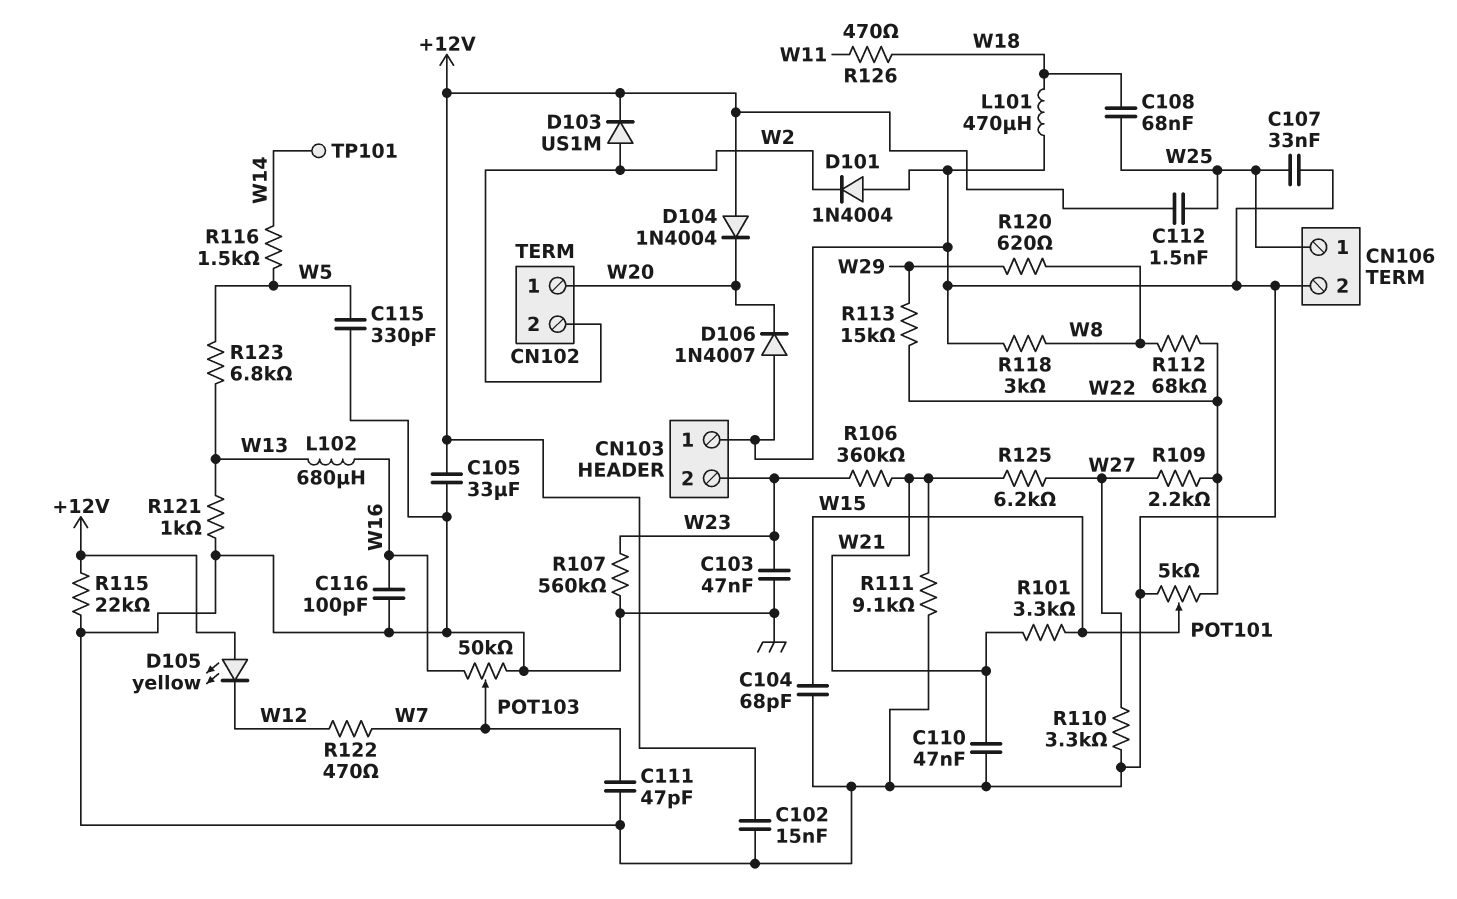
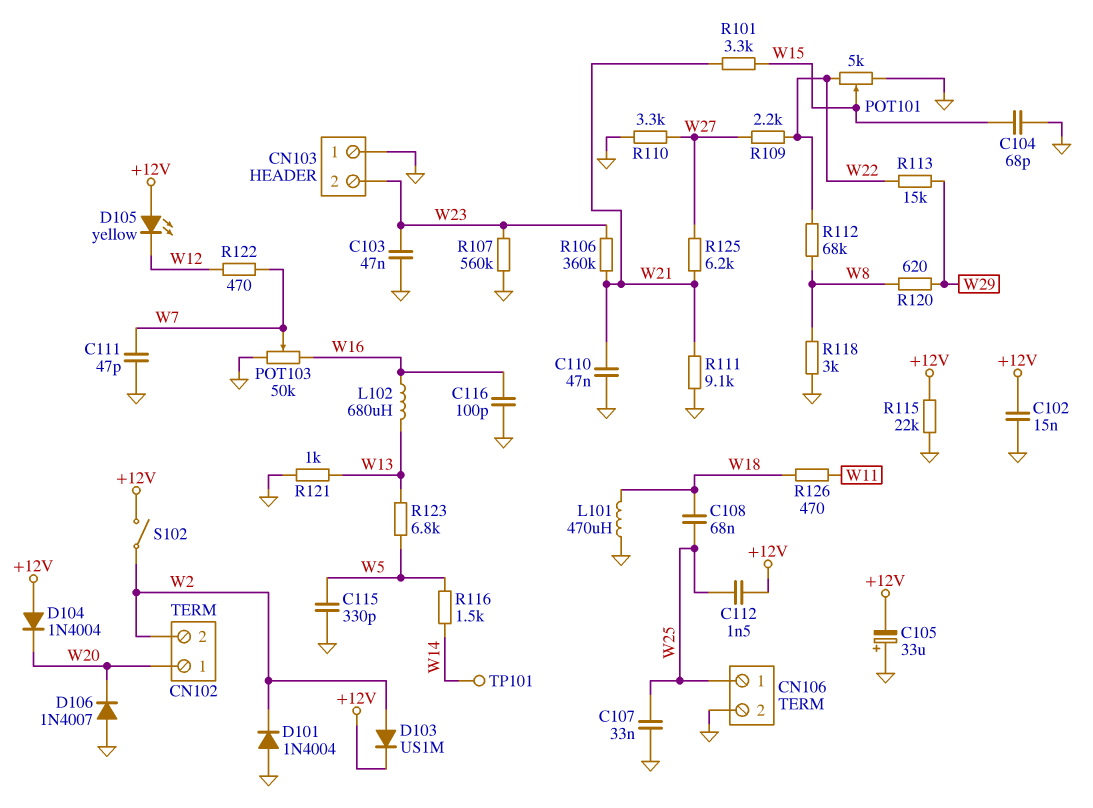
C105: 33uF (+12V, GND) -> 33uF (plus GND, minus +12V)
S102: none -> switch (+12V, W2)

